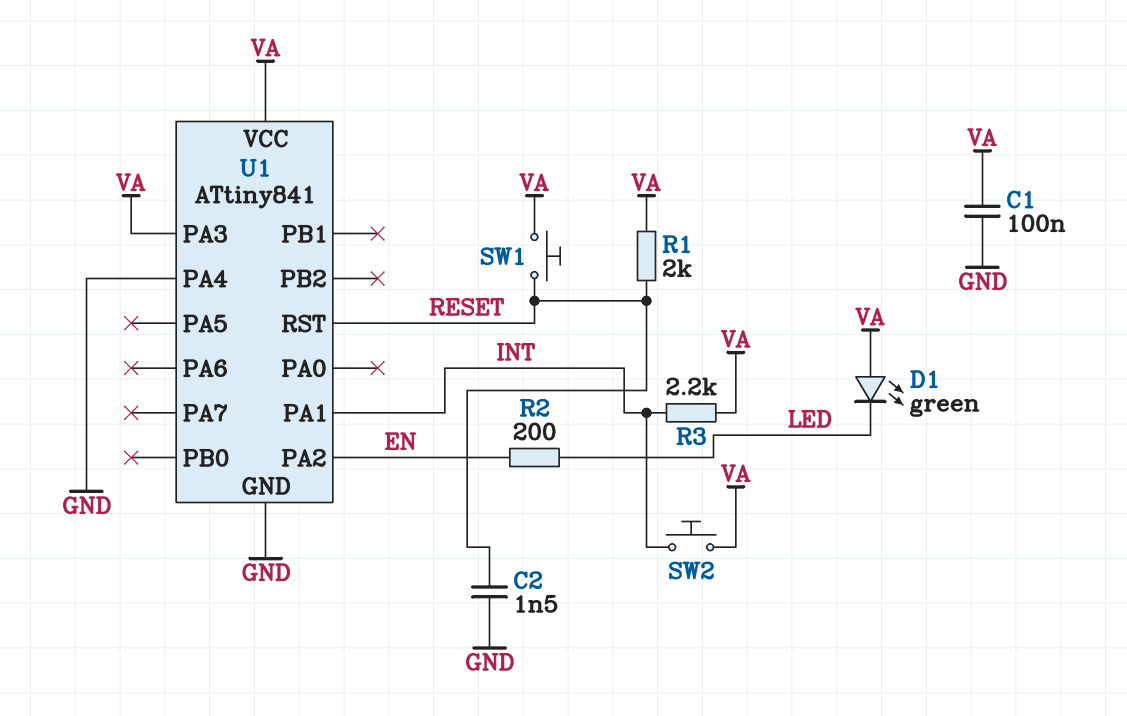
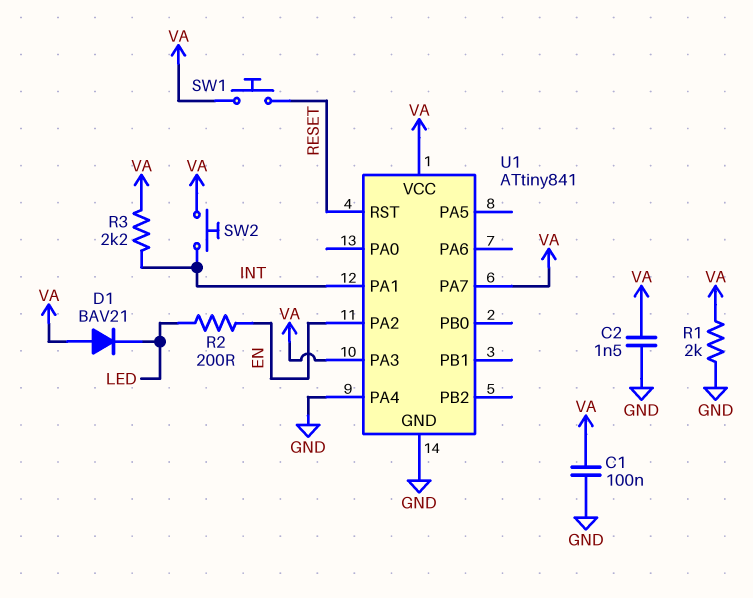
C2: 1.5nF (GND, RESET) -> 1.5nF (GND, VA)
D1: LED green (A VA, K LED) -> diode BAV21 (A VA, K LED)
R1: 2k (RESET, VA) -> 2k (GND, VA)
U1 pin PA7: none -> VA

